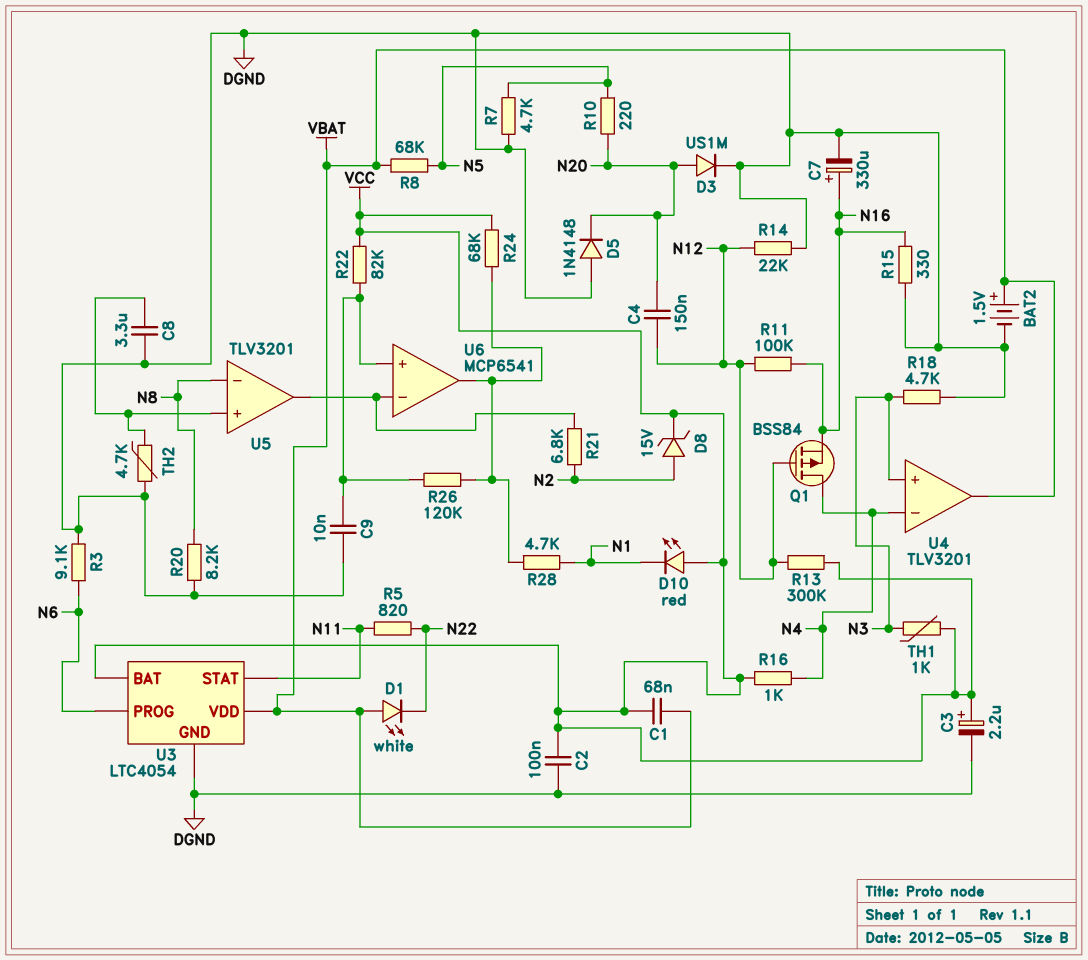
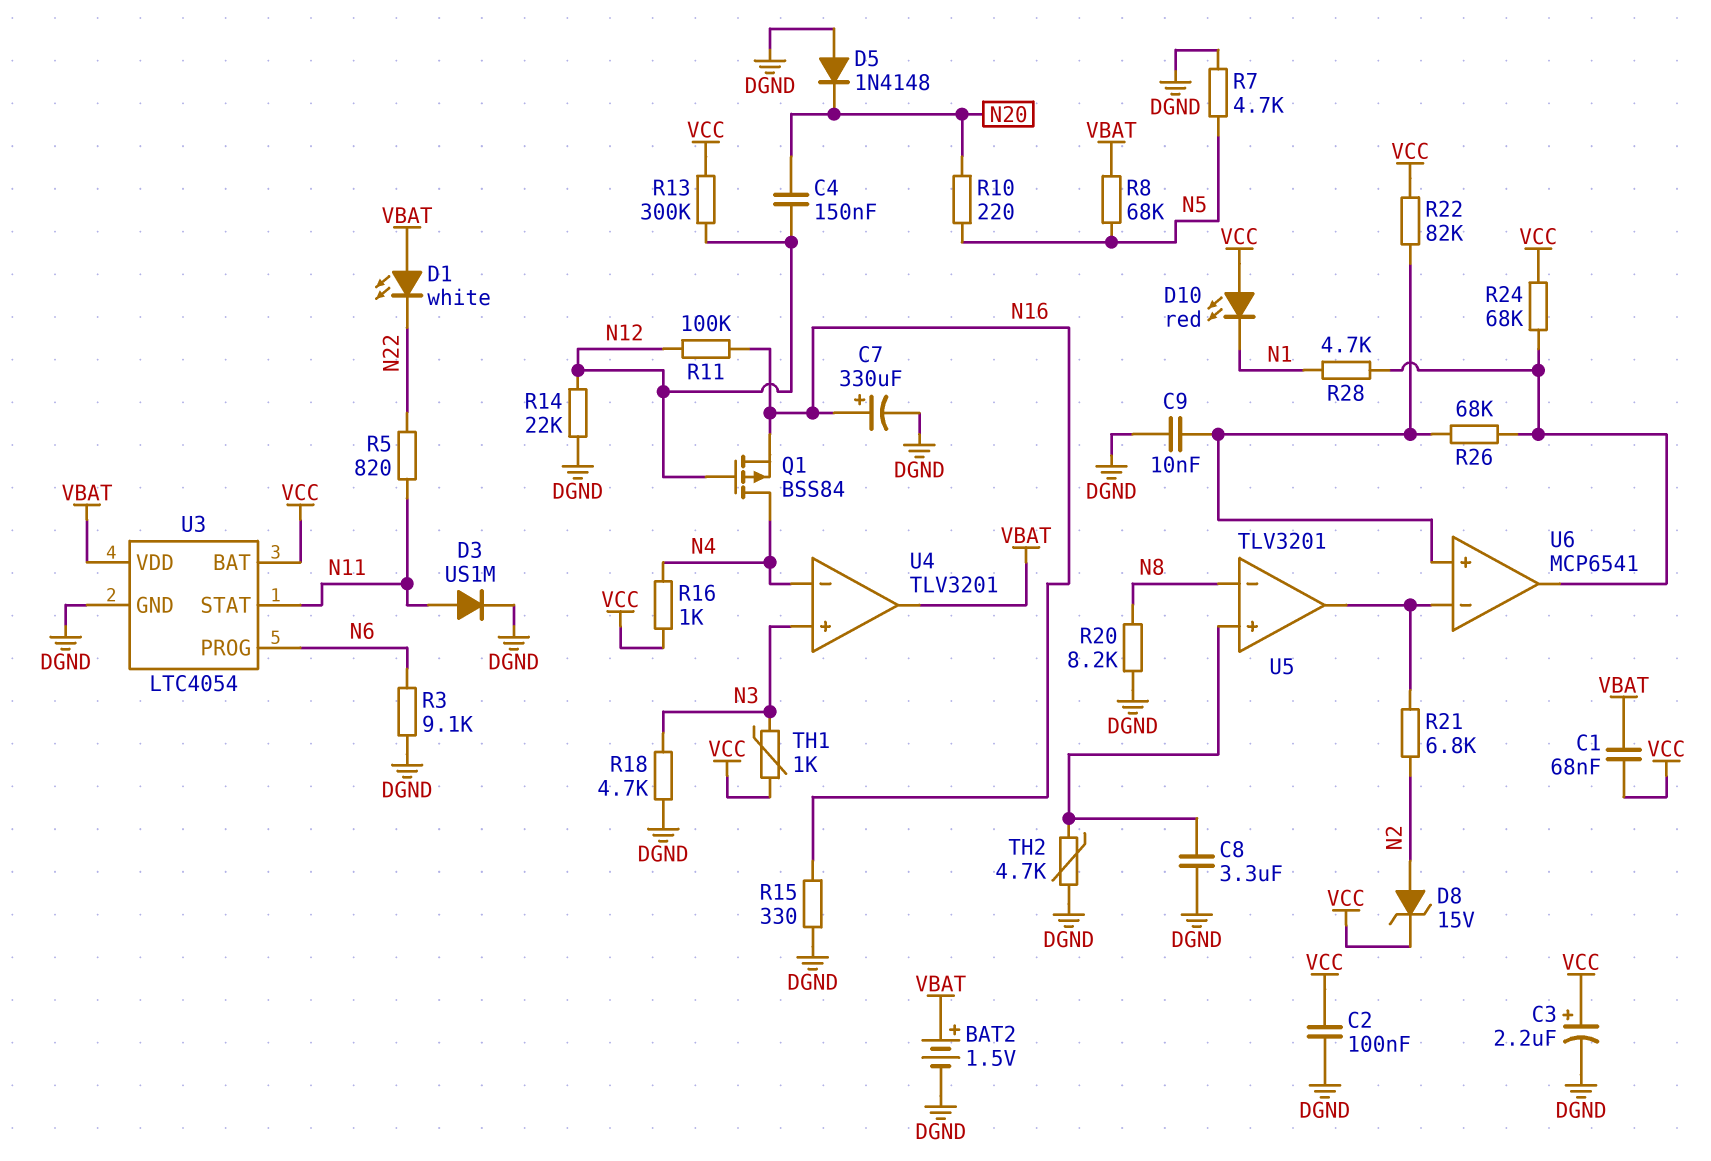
D3: diode US1M (A N20, K DGND) -> diode US1M (A N11, K DGND)
R26: 120k (U6/in+, U6/out) -> 68k (U6/in+, U6/out)

